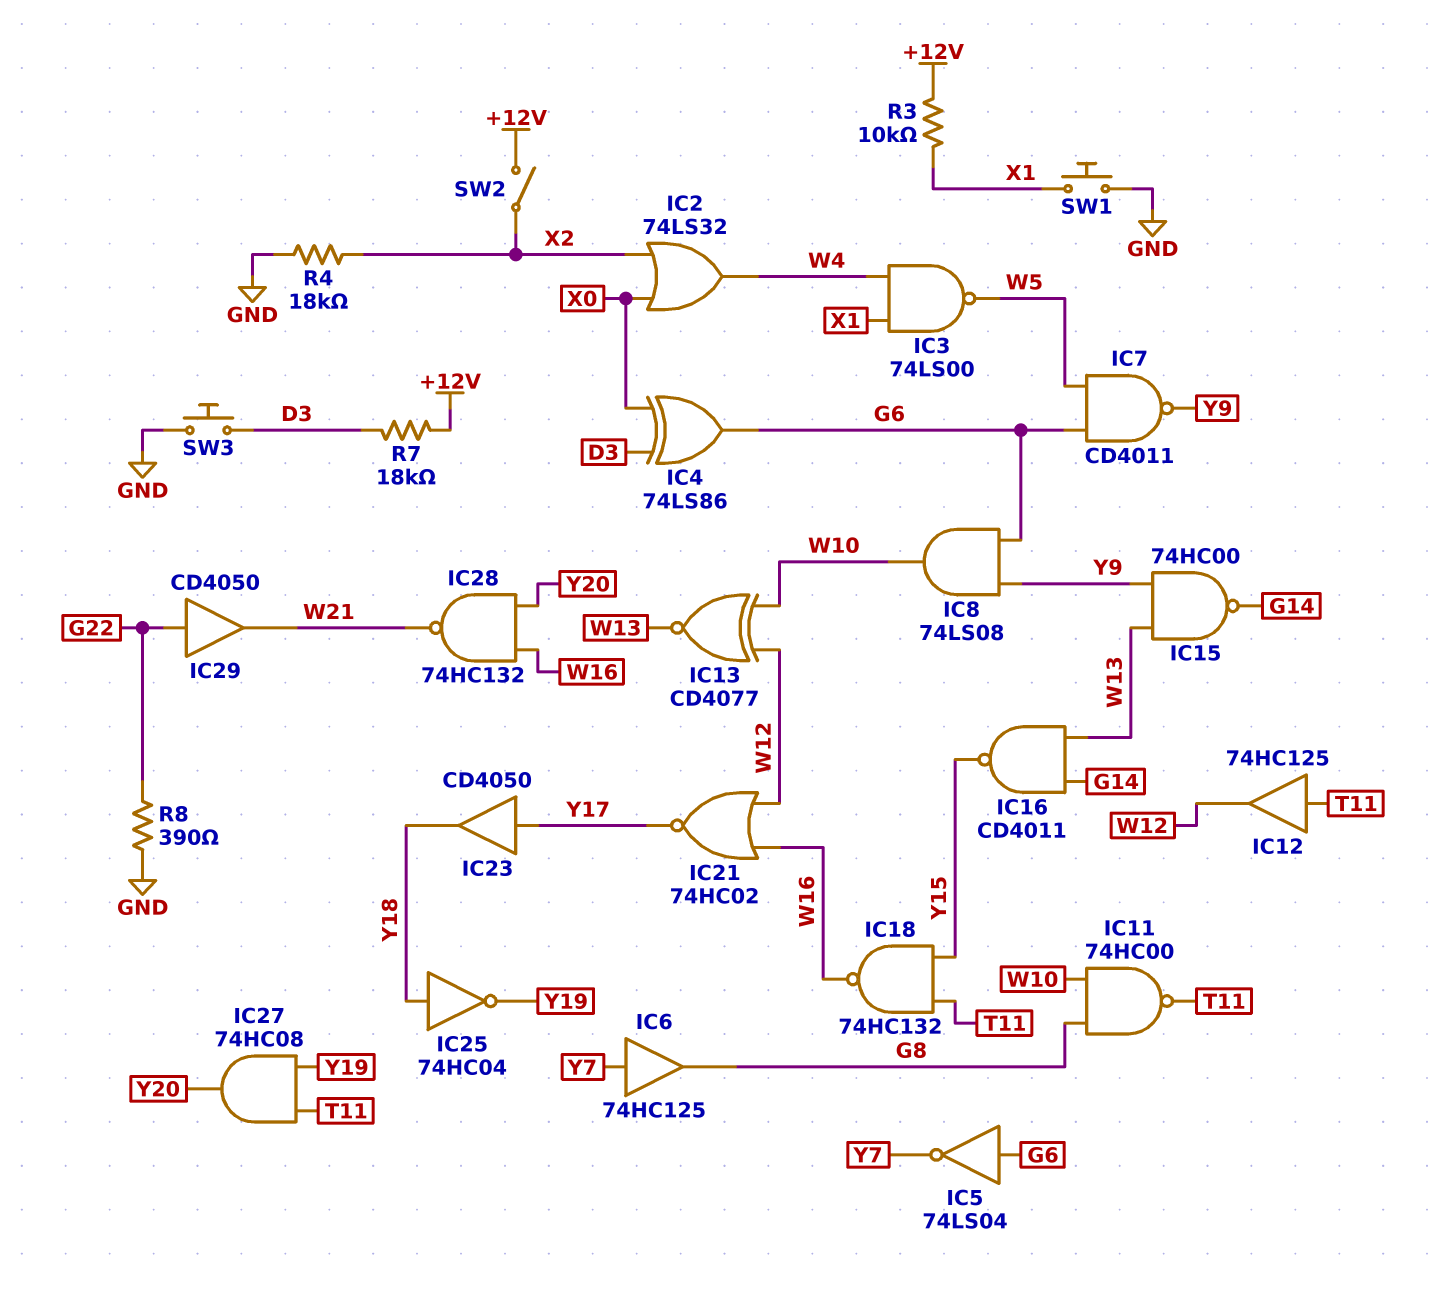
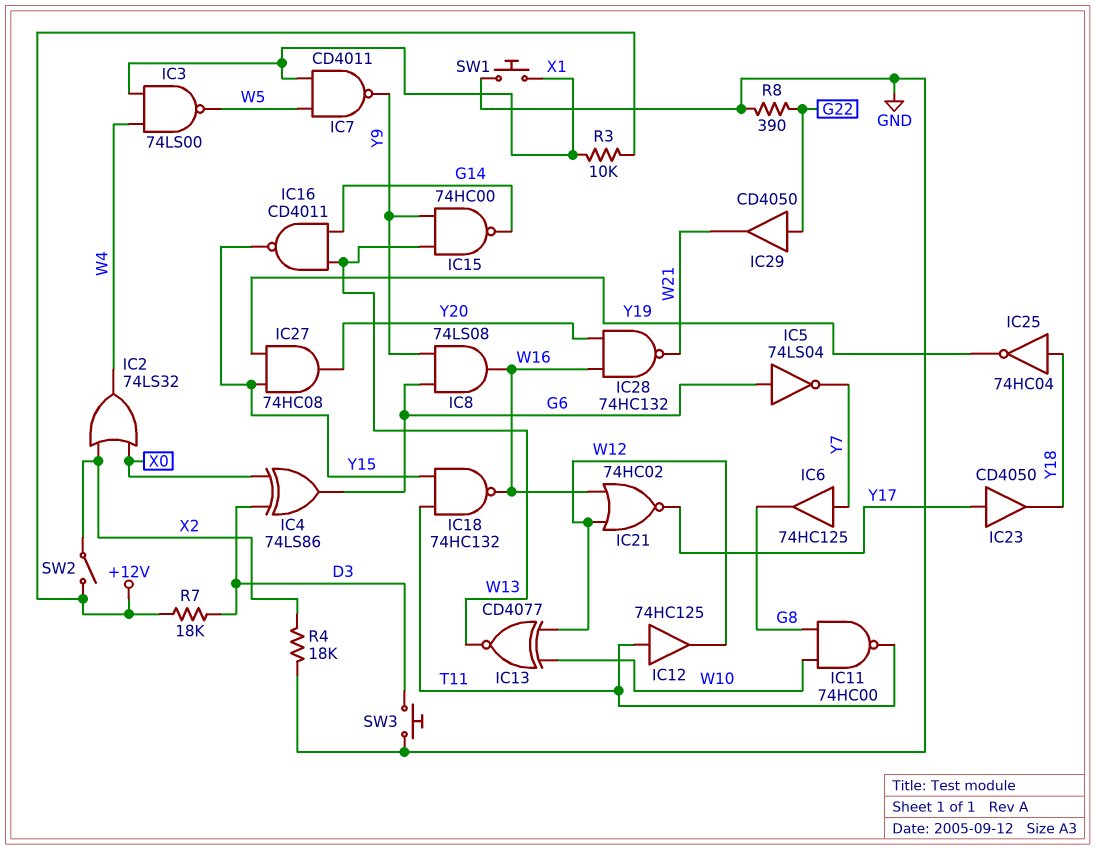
IC7: NAND CD4011 (in G6, in W5, out Y9) -> NAND CD4011 (in W5, in X1, out Y9)
IC8: AND 74LS08 (in G6, in Y9, out W10) -> AND 74LS08 (in G6, in Y9, out W16)
IC27: AND 74HC08 (in T11, in Y19, out Y20) -> AND 74HC08 (in Y15, in Y19, out Y20)

